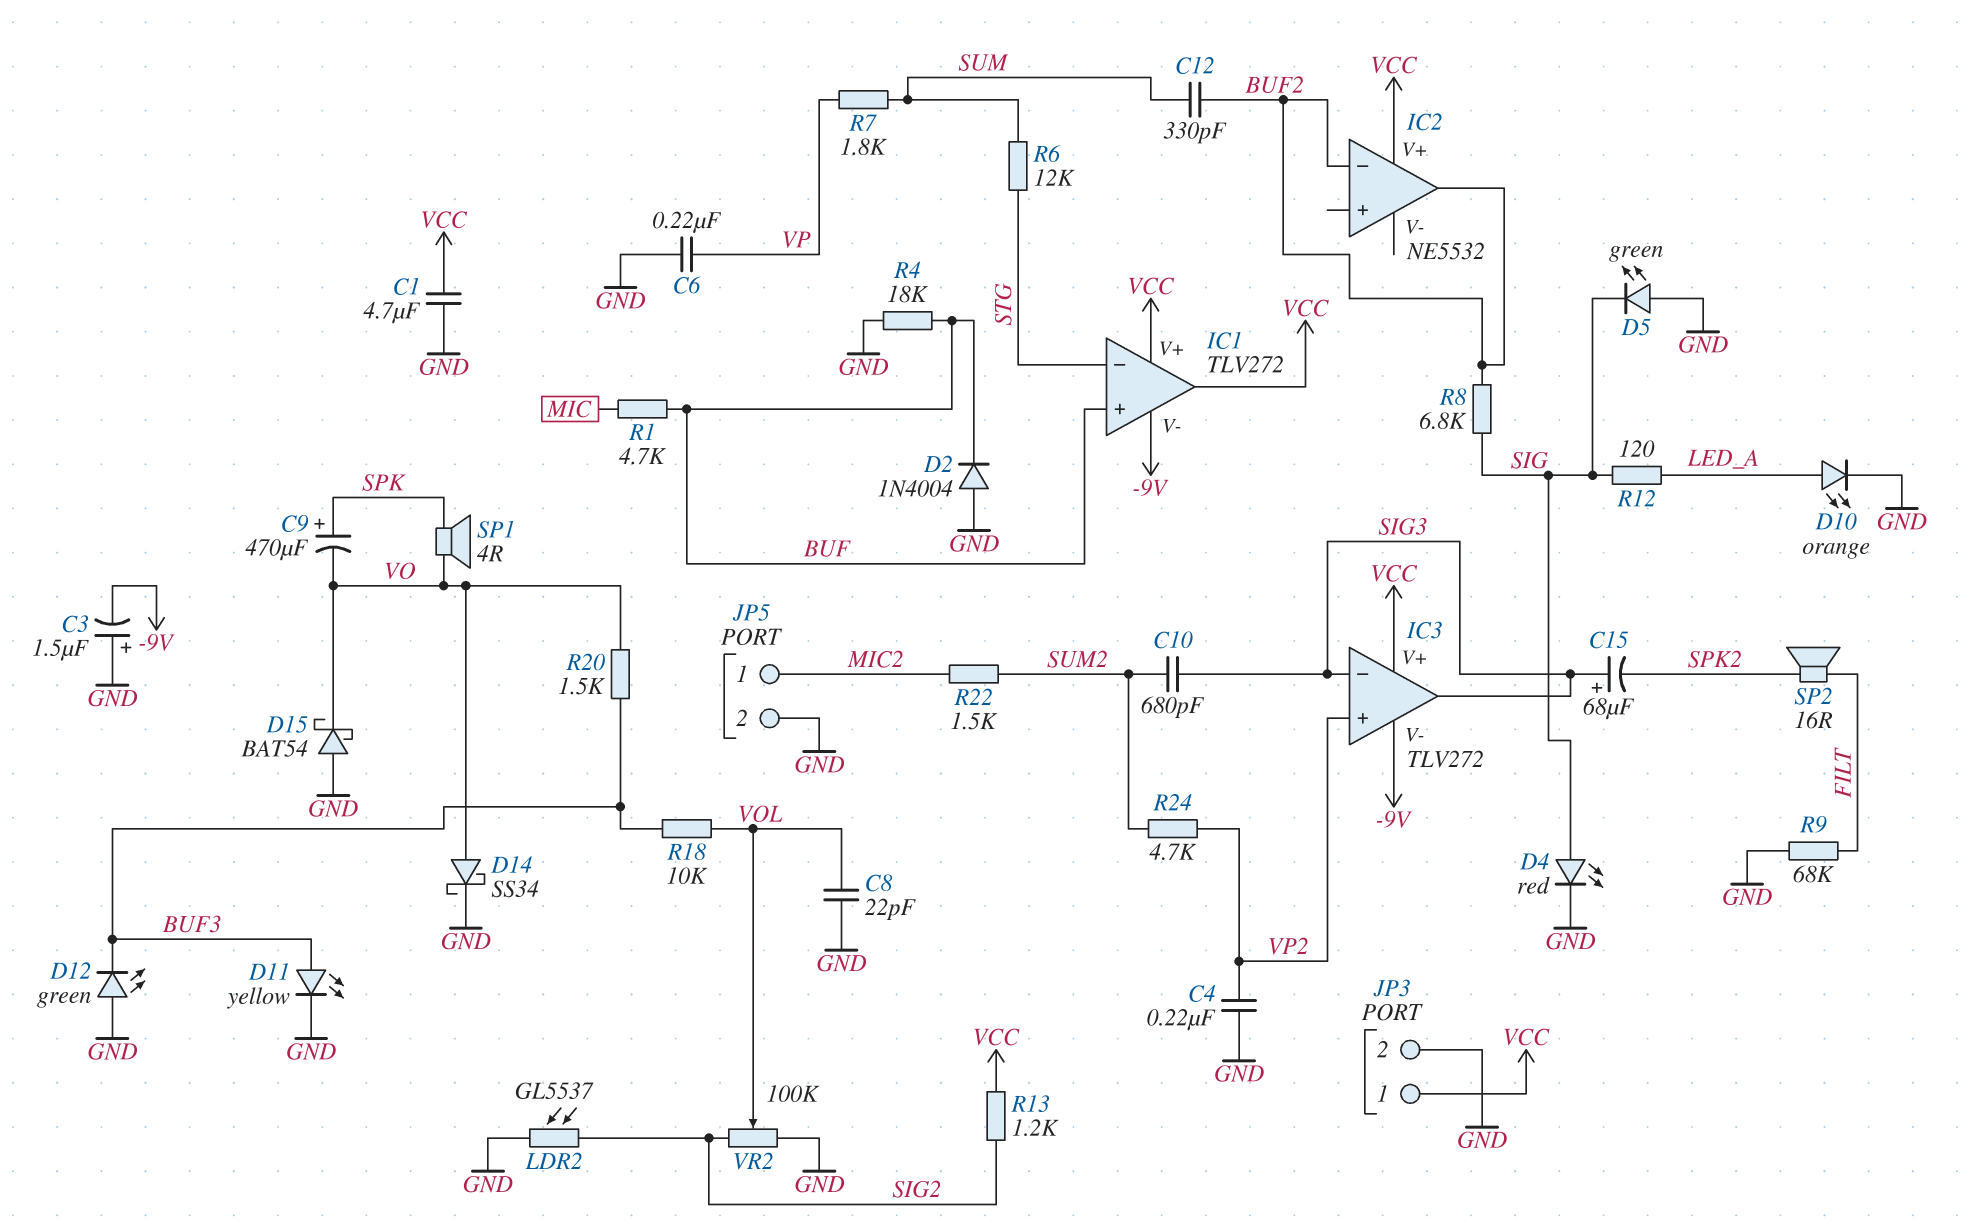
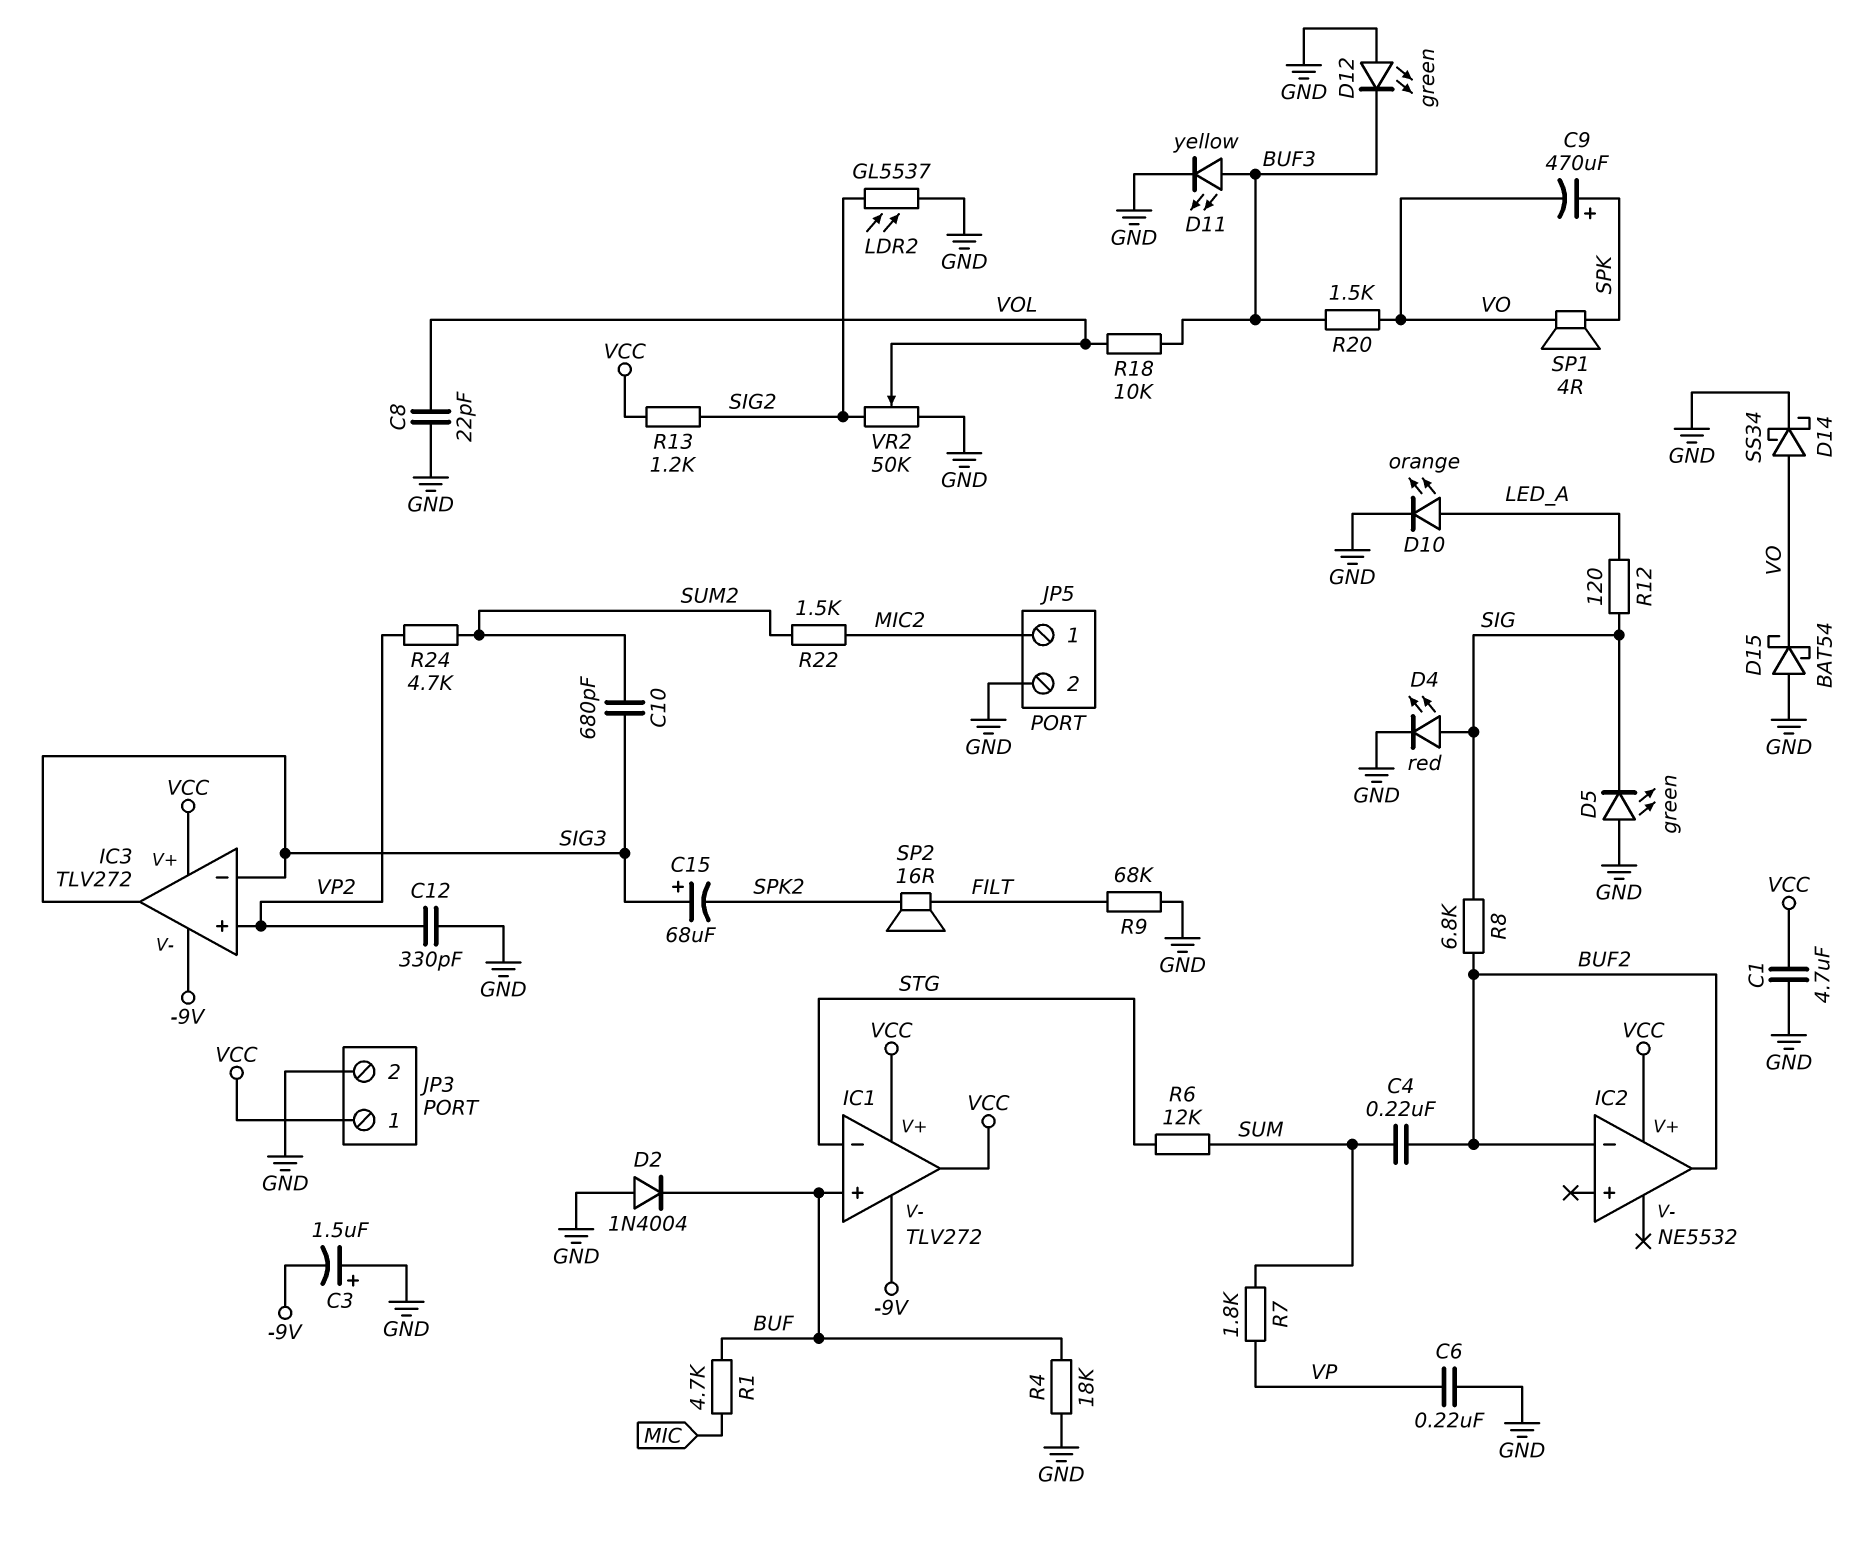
C4: 220nF (GND, VP2) -> 220nF (BUF2, SUM)
C12: 330pF (BUF2, SUM) -> 330pF (GND, VP2)
VR2: 100k (GND, SIG2, wiper VOL) -> 50k (GND, SIG2, wiper VOL)

